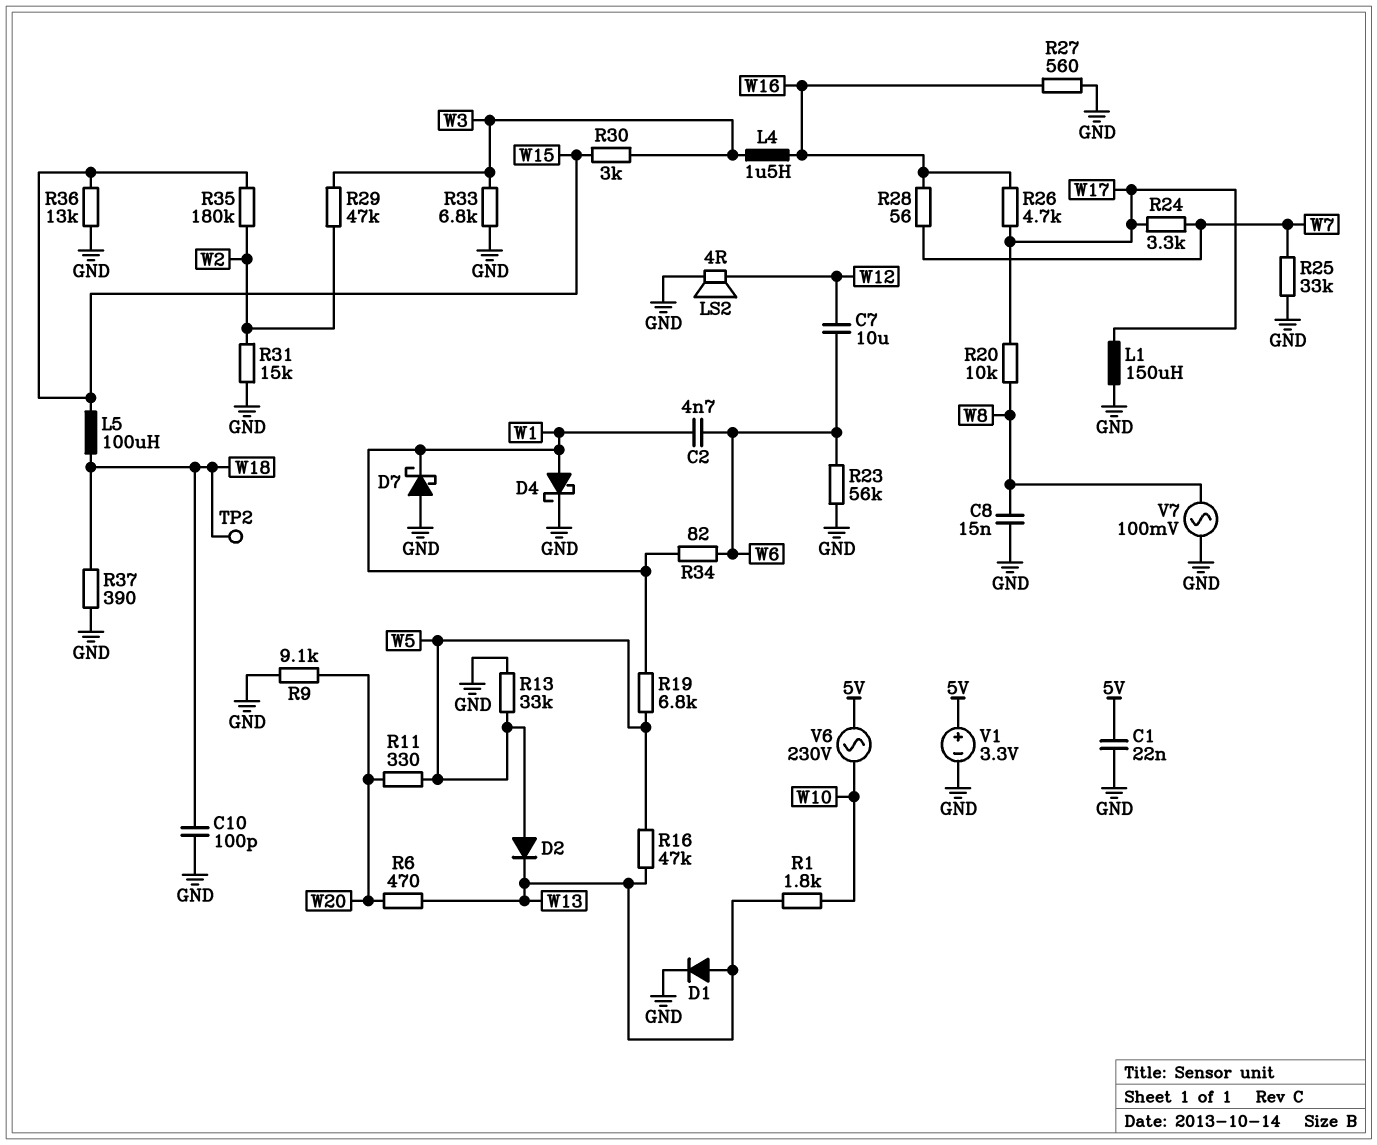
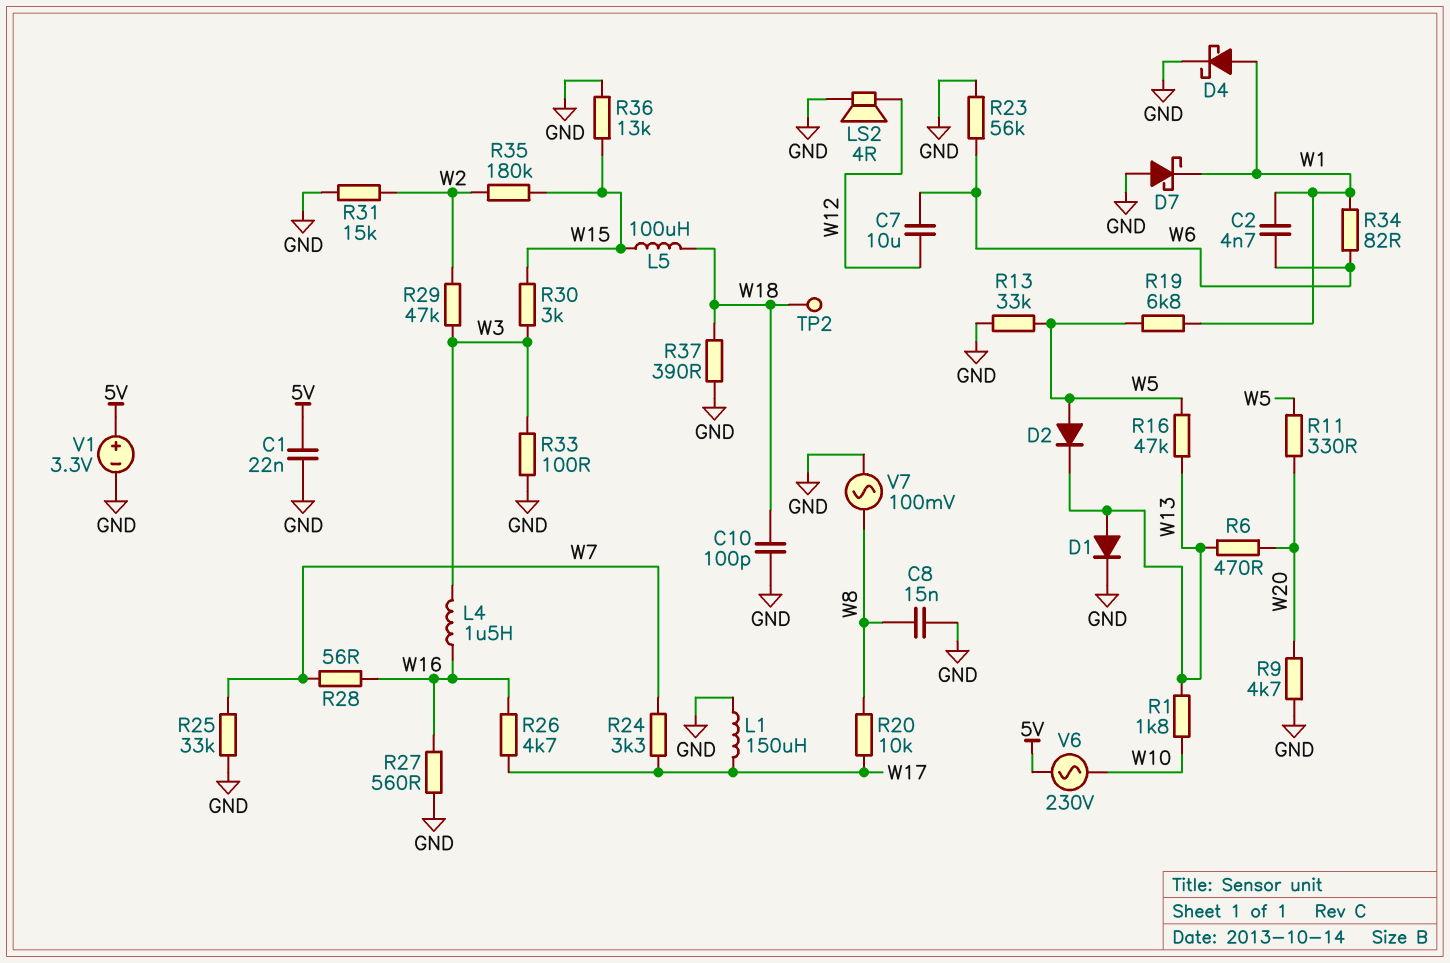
R9: 9.1k (GND, W20) -> 4.7k (GND, W20)
R33: 6.8k (GND, W3) -> 100 (GND, W3)

